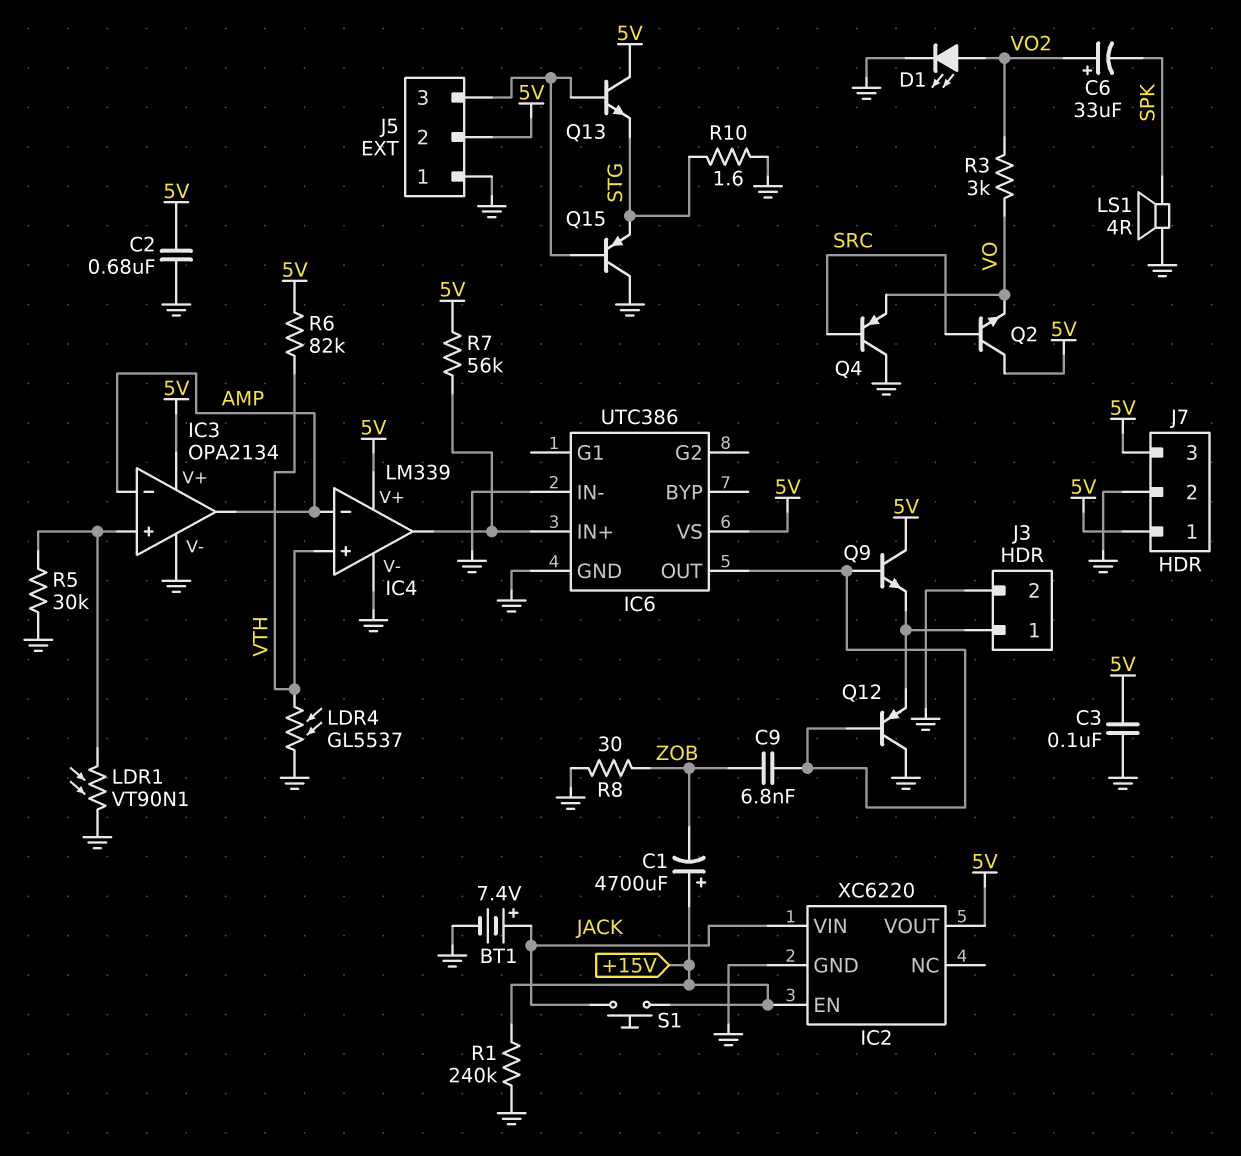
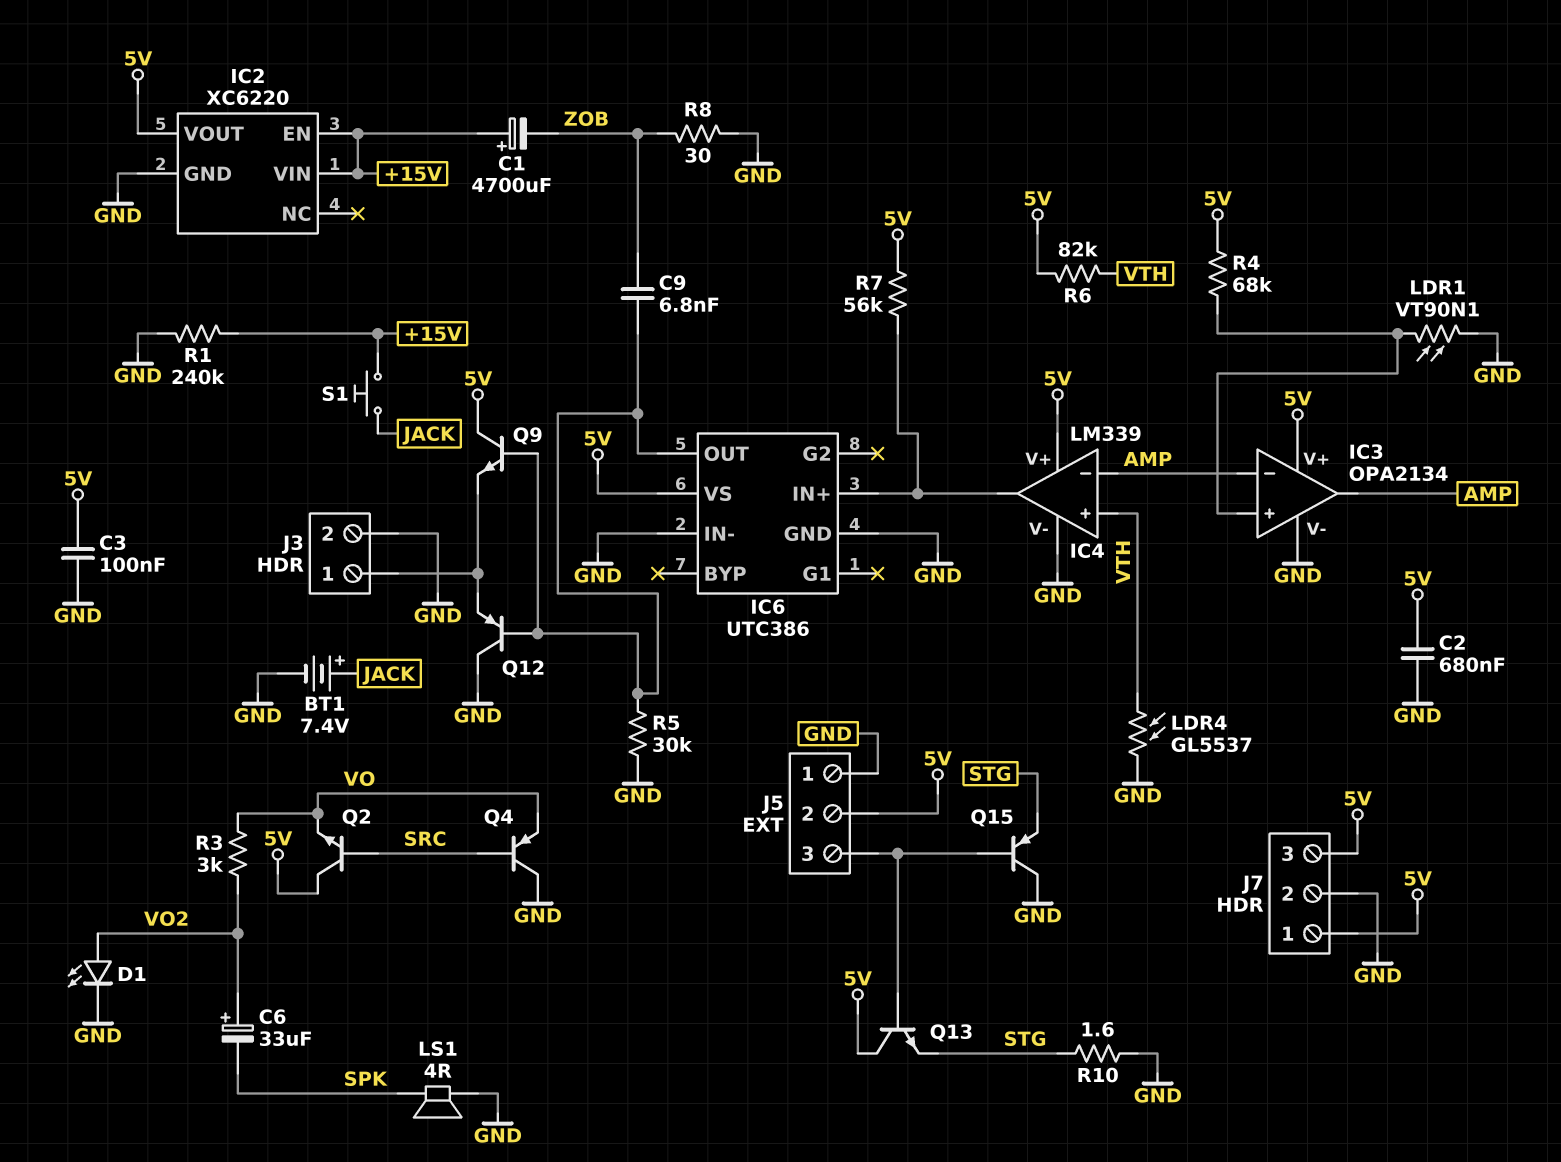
IC2 pin VIN: JACK -> +15V
R4: none -> 68k (5V, IC3/in+)
R5: 30k (GND, IC3/in+) -> 30k (GND, IC6/OUT)

